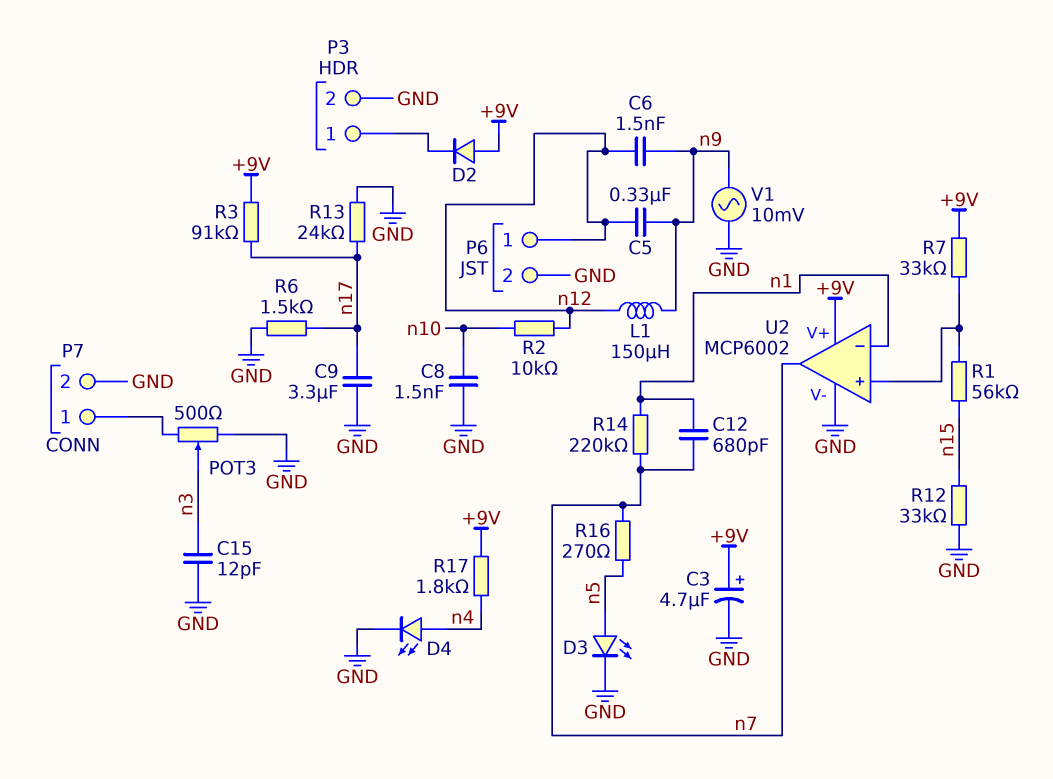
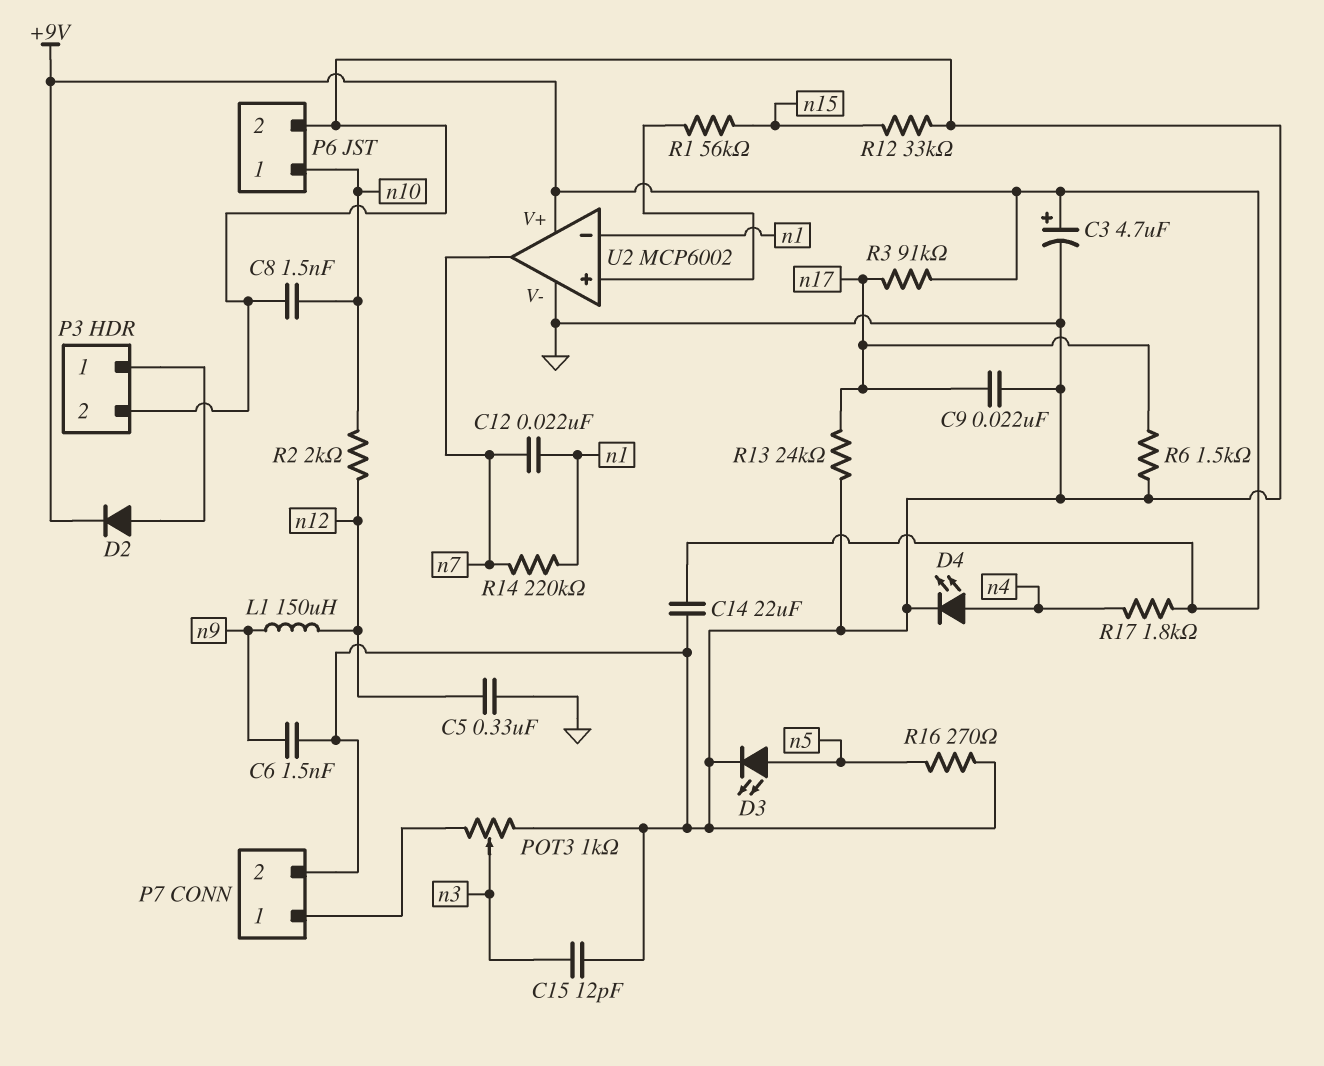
C5: 330nF (n9, n12) -> 330nF (GND, n12)
C6: 1.5nF (n9, n12) -> 1.5nF (GND, n9)
C9: 3.3uF (GND, n17) -> 22nF (GND, n17)
C12: 680pF (n1, n7) -> 22nF (n1, n7)
C14: none -> 22uF (+9V, GND)
D2: diode (A +9V, K P3/1) -> diode (A P3/1, K +9V)
P6 pin 1: n12 -> n10
POT3: 500 (GND, P7/1, wiper n3) -> 1k (GND, P7/1, wiper n3)
R2: 10k (n10, n12) -> 2k (n10, n12)
R7: 33k (+9V, U2/in+) -> none
R16: 270 (n5, n7) -> 270 (GND, n5)
V1: AC 10mV (GND, n9) -> none

